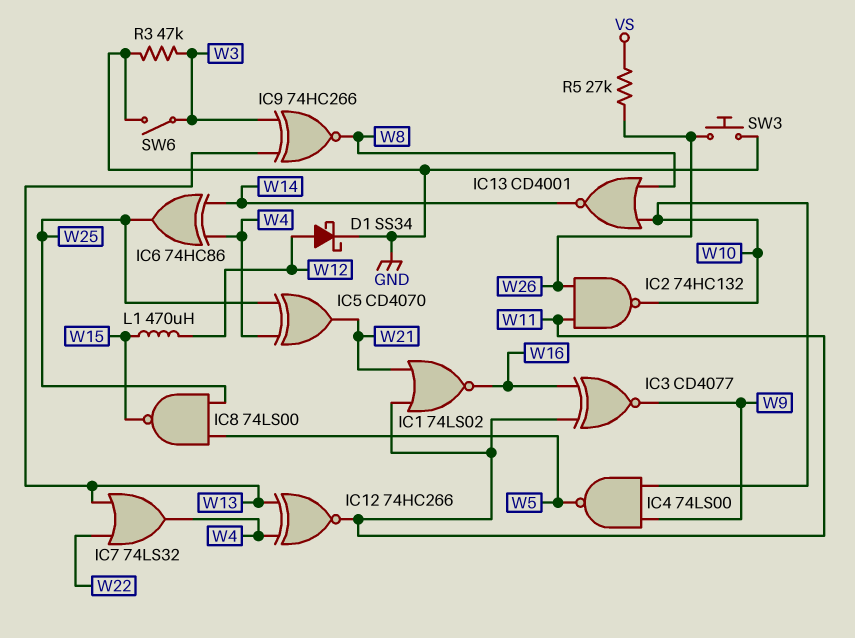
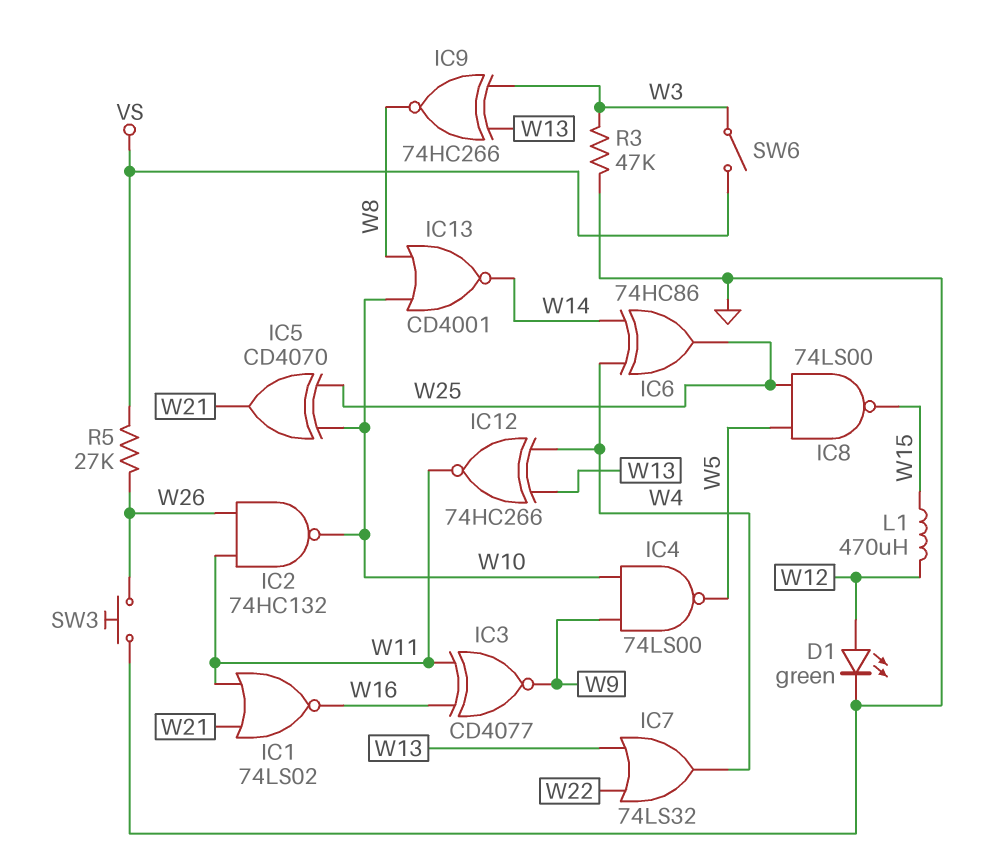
D1: schottky SS34 (A W12, K GND) -> LED green (A W12, K GND)
IC5: XOR CD4070 (in W4, in W25, out W21) -> XOR CD4070 (in W10, in W25, out W21)
SW6: switch (GND, W3) -> switch (VS, W3)

